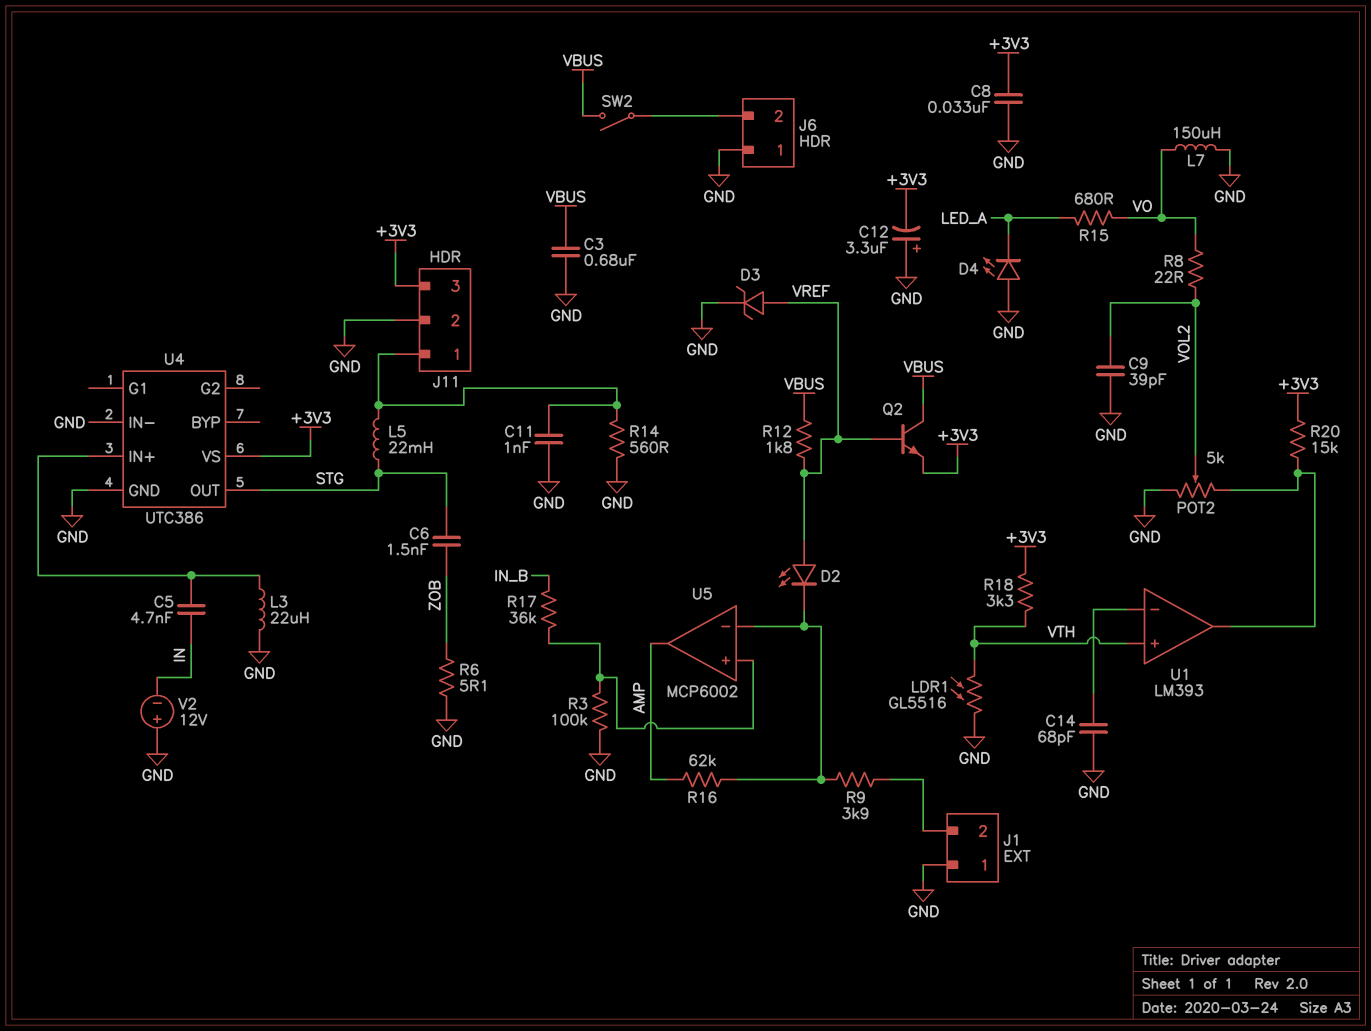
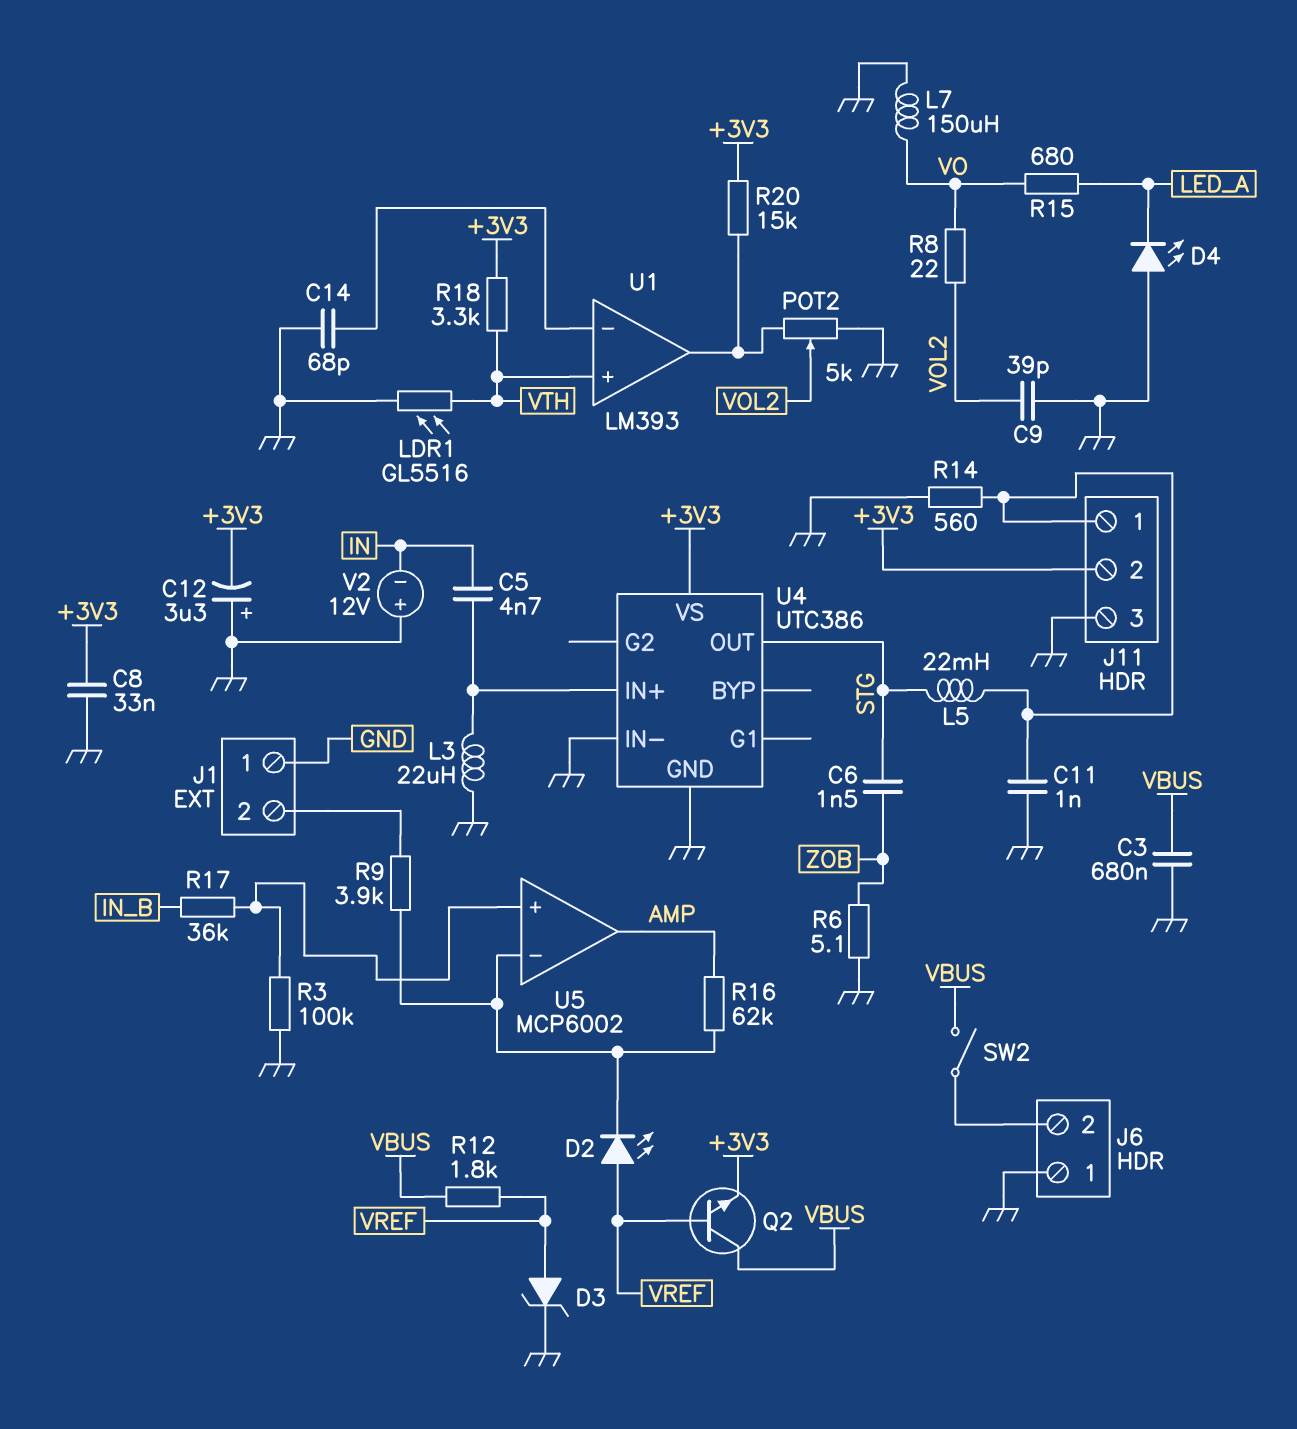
J11 pin 2: GND -> +3V3
J11 pin 3: +3V3 -> GND

